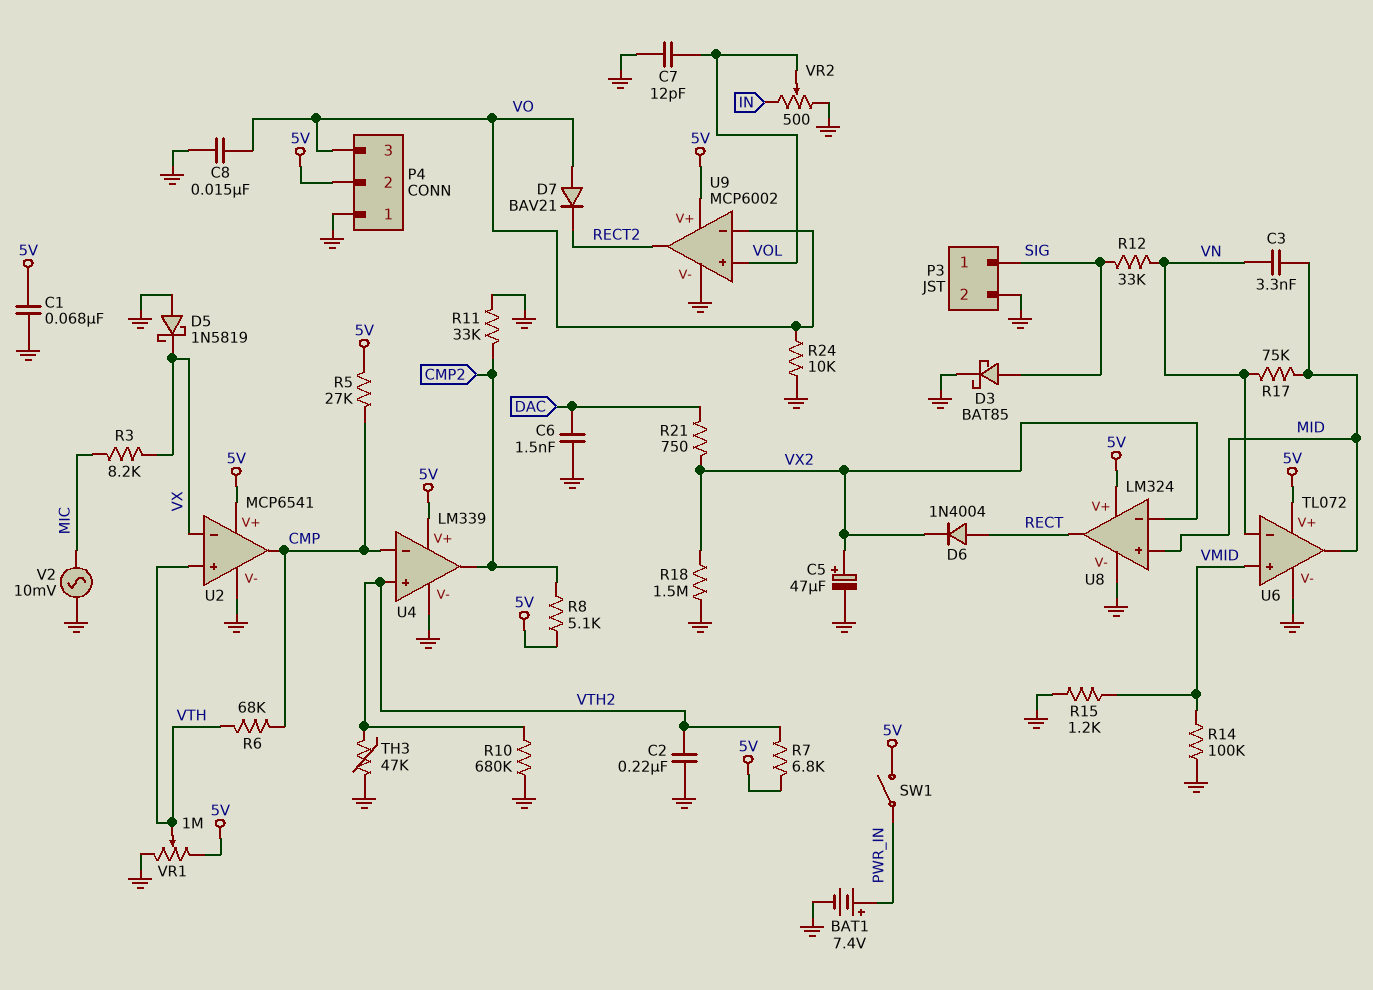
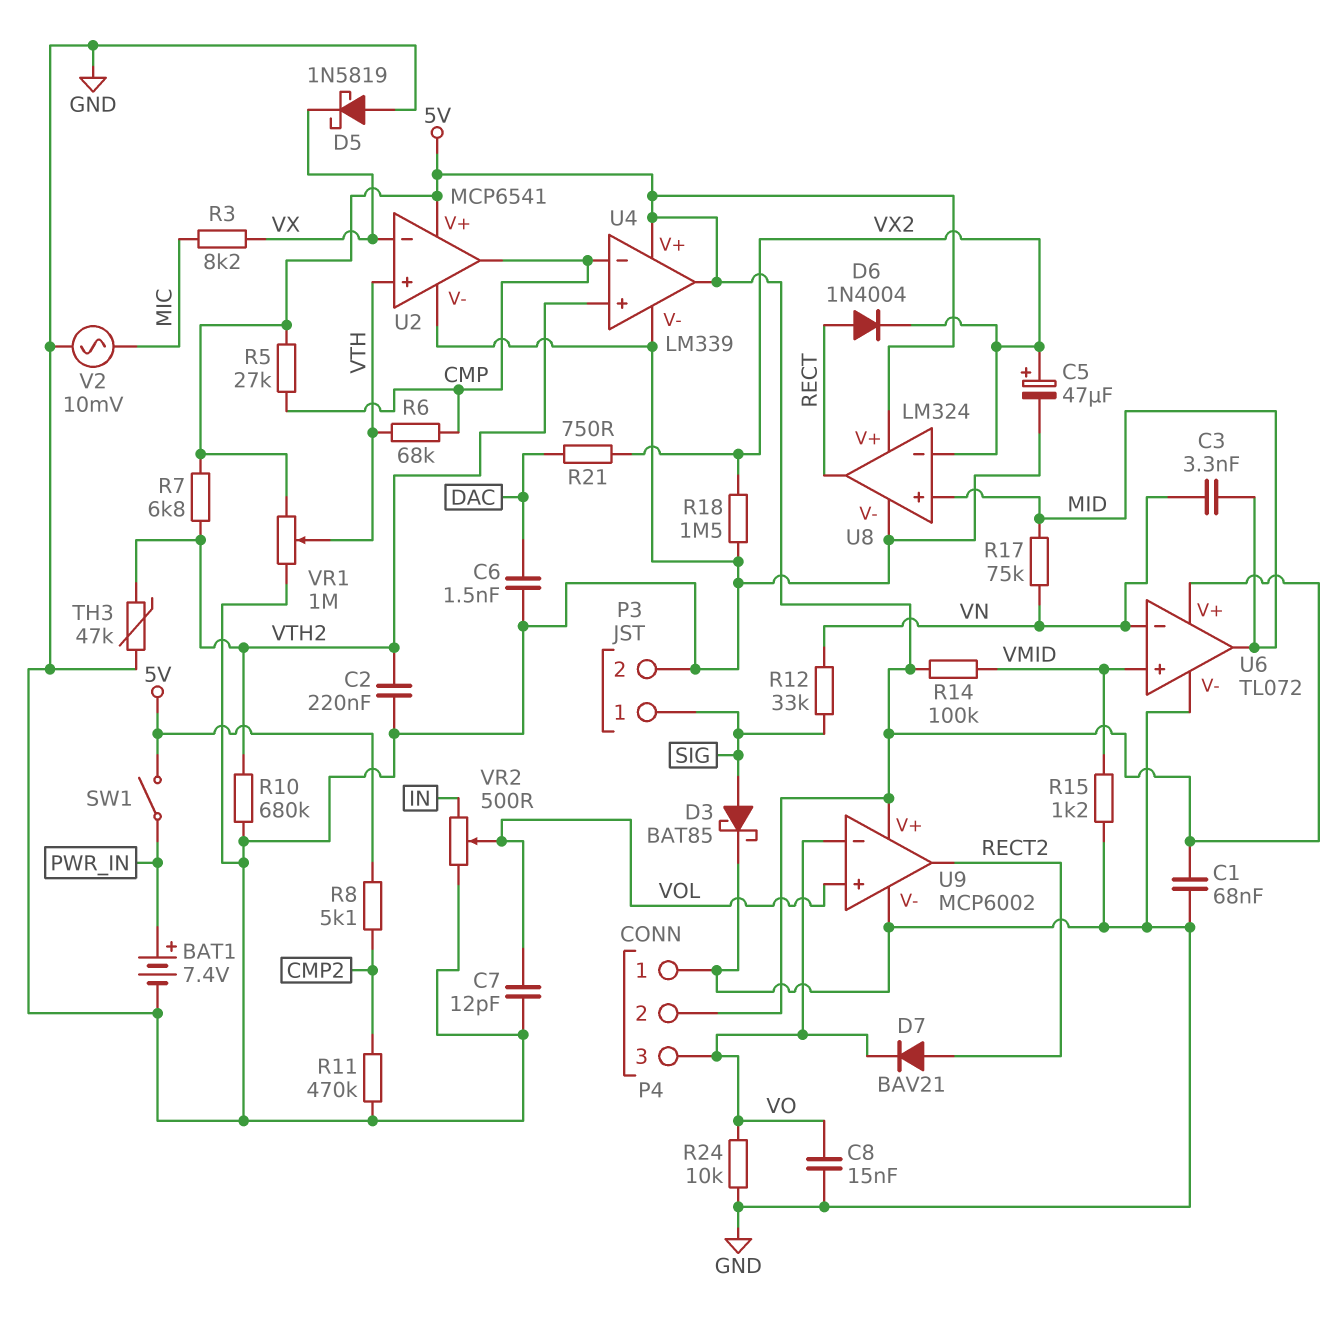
D7: diode BAV21 (A VO, K RECT2) -> diode BAV21 (A RECT2, K VO)
R11: 33k (CMP2, GND) -> 470k (CMP2, GND)
R14: 100k (GND, VMID) -> 100k (5V, VMID)
U4 pin out: CMP2 -> 5V

